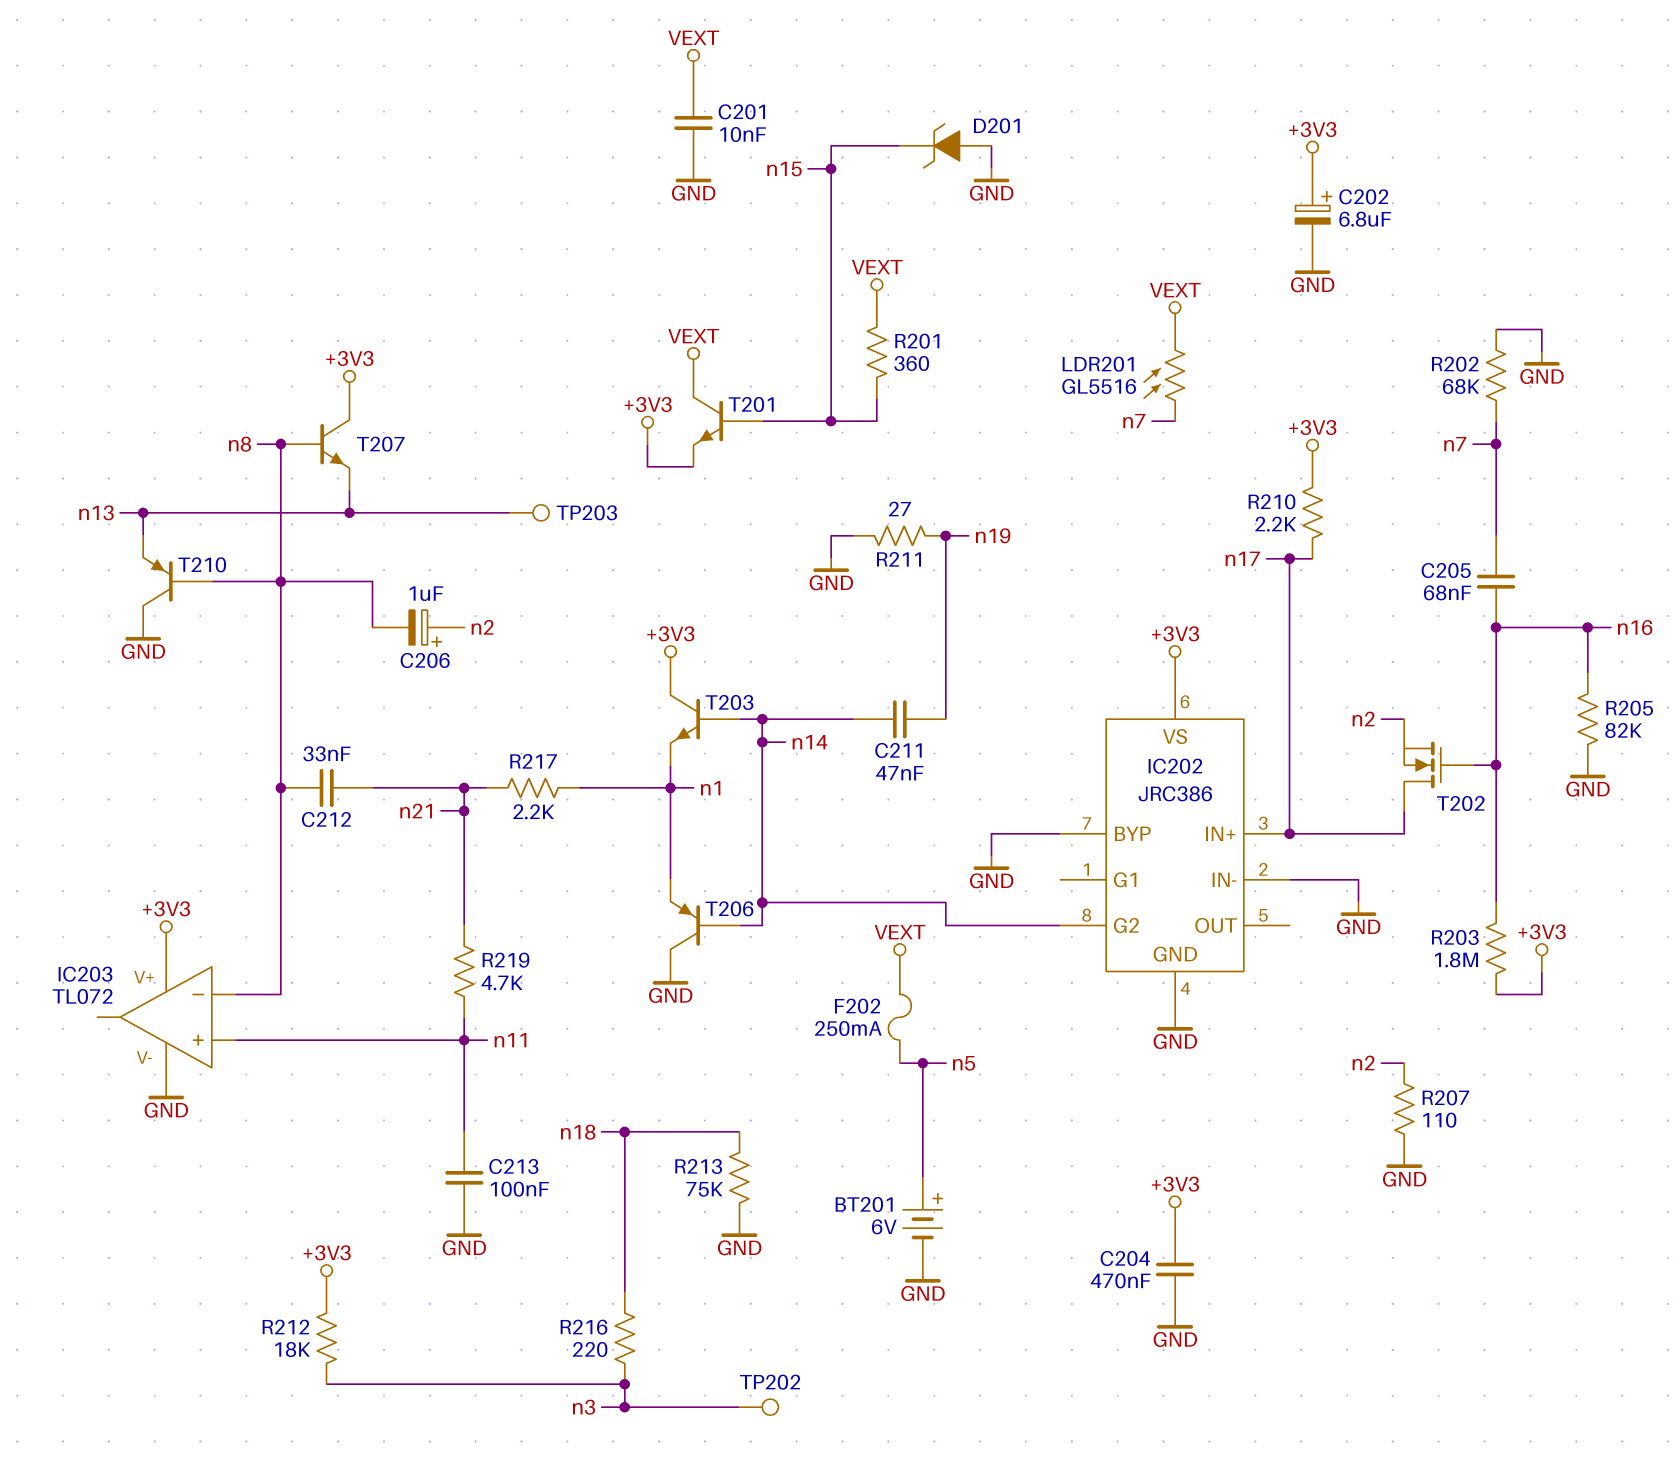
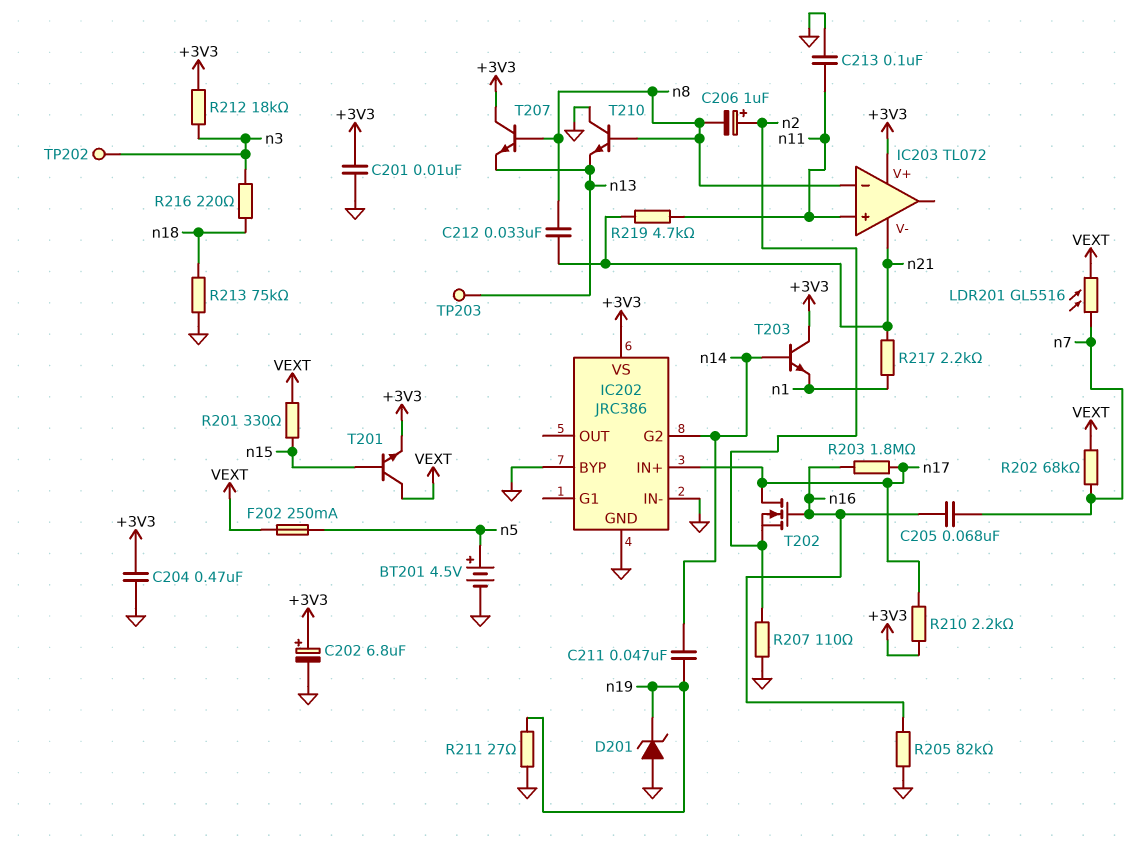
BT201: 6V (plus n5, minus GND) -> 4.5V (plus n5, minus GND)
C201: 10nF (GND, VEXT) -> 10nF (+3V3, GND)
D201: zener (A GND, K n15) -> zener (A GND, K n19)
IC203 pin V-: GND -> n21
R201: 360 (VEXT, n15) -> 330 (VEXT, n15)
R202: 68k (GND, n7) -> 68k (VEXT, n7)
R203: 1.8M (+3V3, n16) -> 1.8M (n16, n17)
T206: PNP (B n14, C GND, E n1) -> none
T210: PNP (B n8, C GND, E n13) -> NPN (B n8, C GND, E n13)

